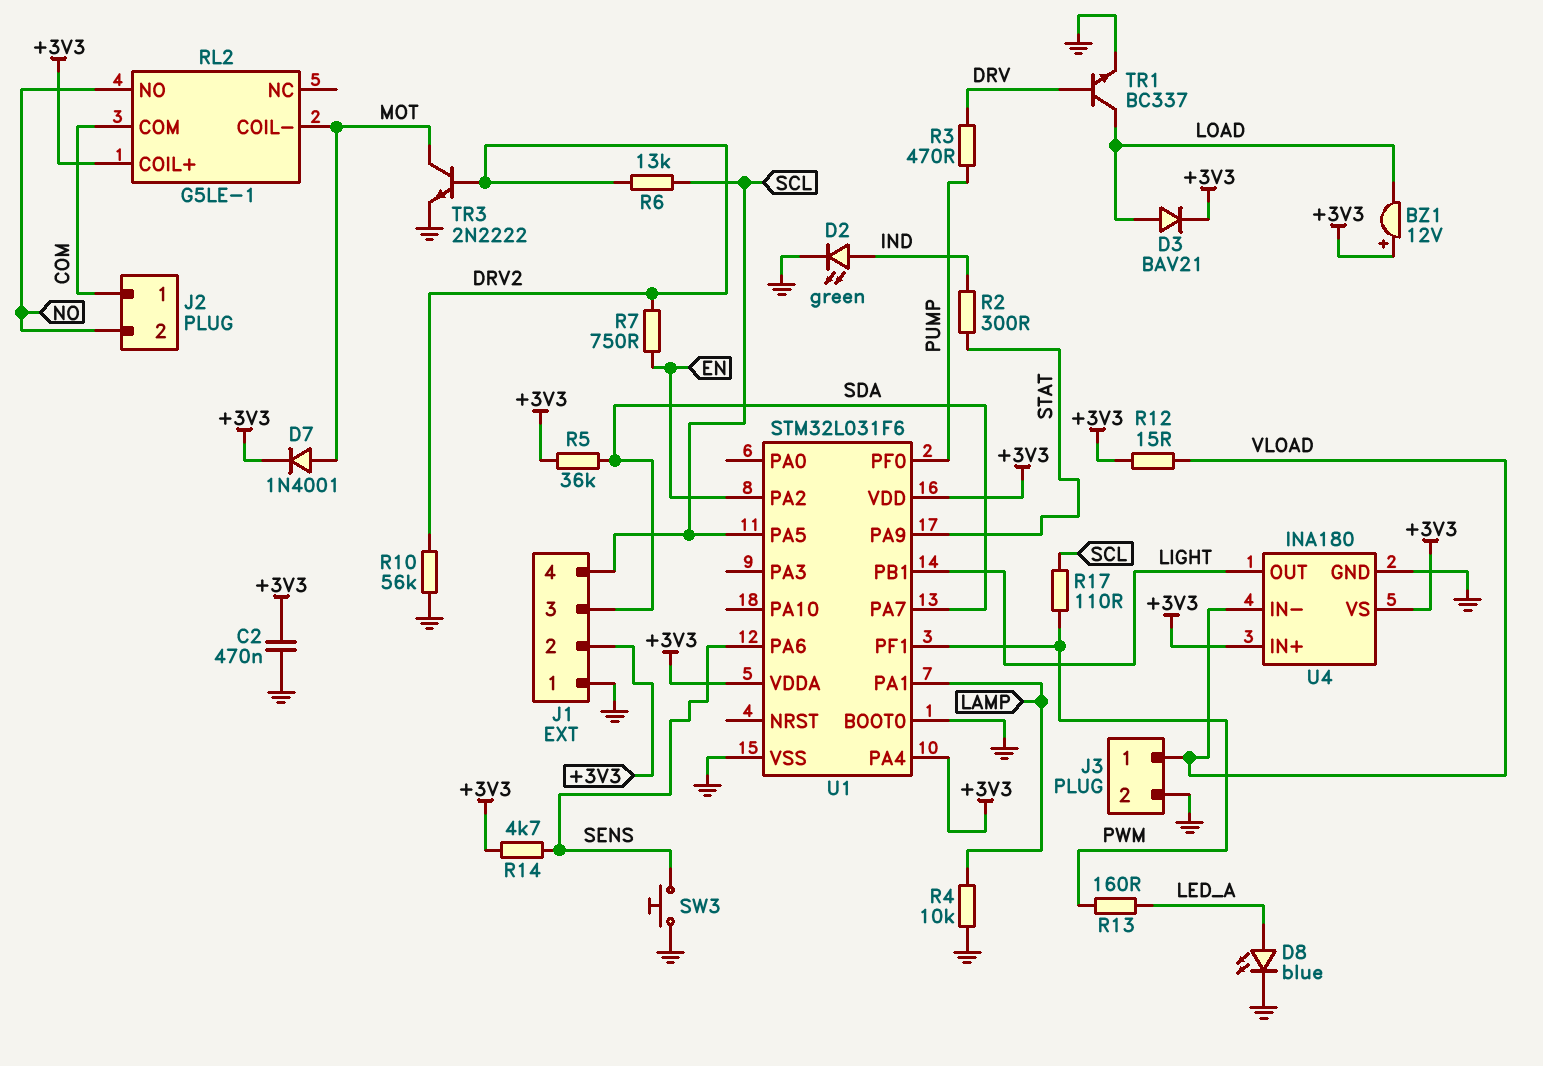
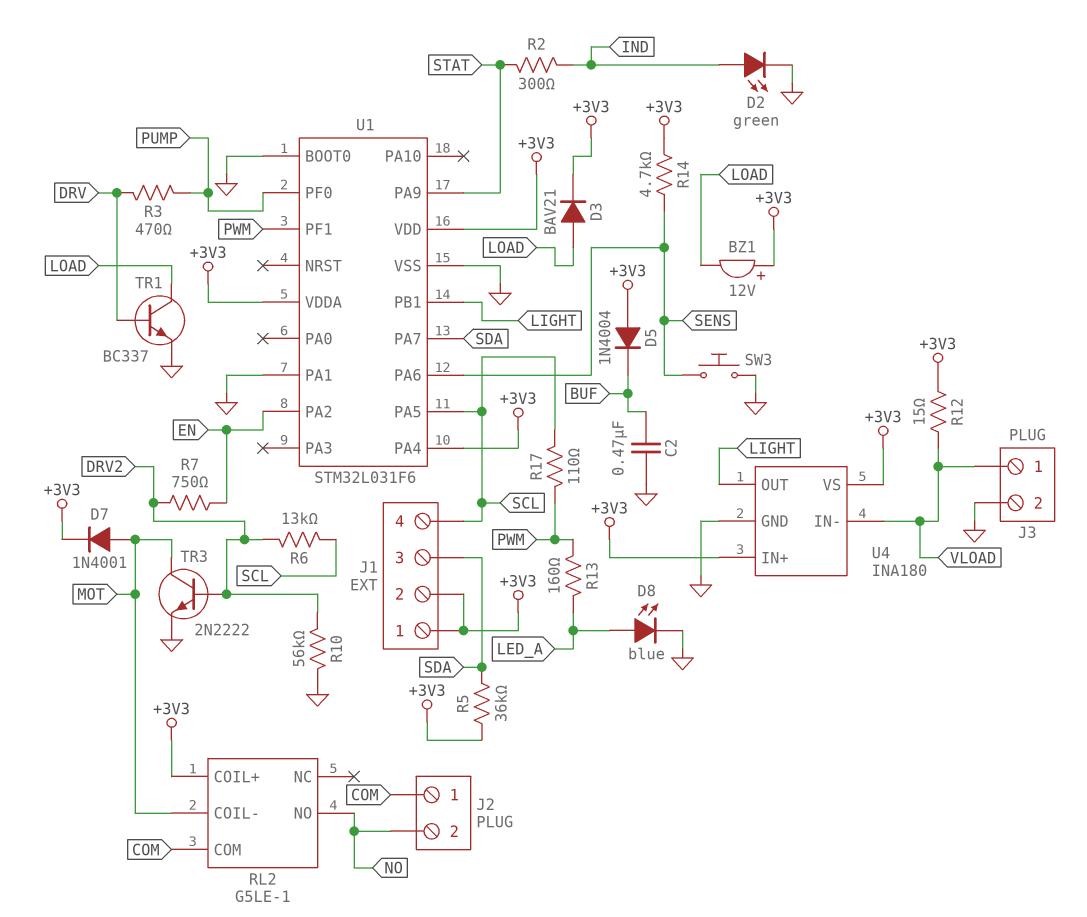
C2: 470nF (+3V3, GND) -> 470nF (BUF, GND)
D5: none -> diode 1N4004 (A +3V3, K BUF)
J1 pin 1: GND -> +3V3
R4: 10k (GND, LAMP) -> none
U1 pin PA1: LAMP -> GND

